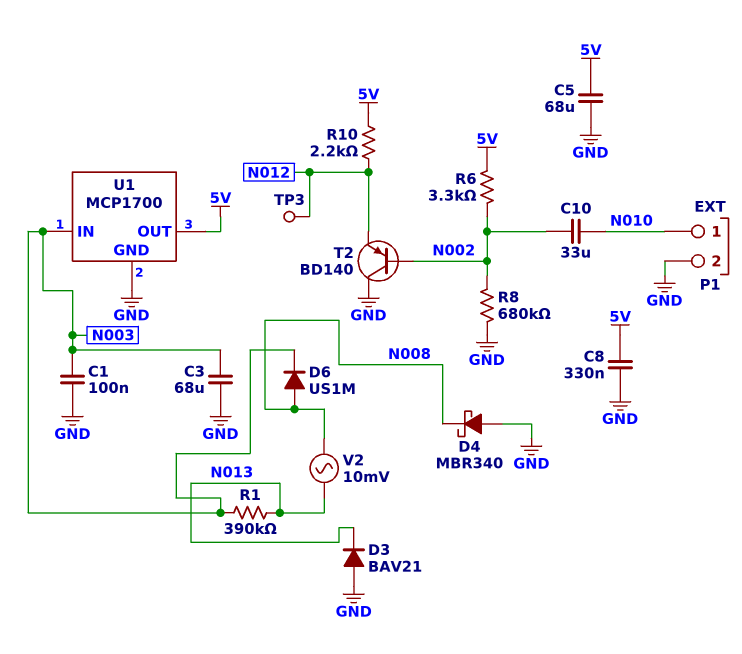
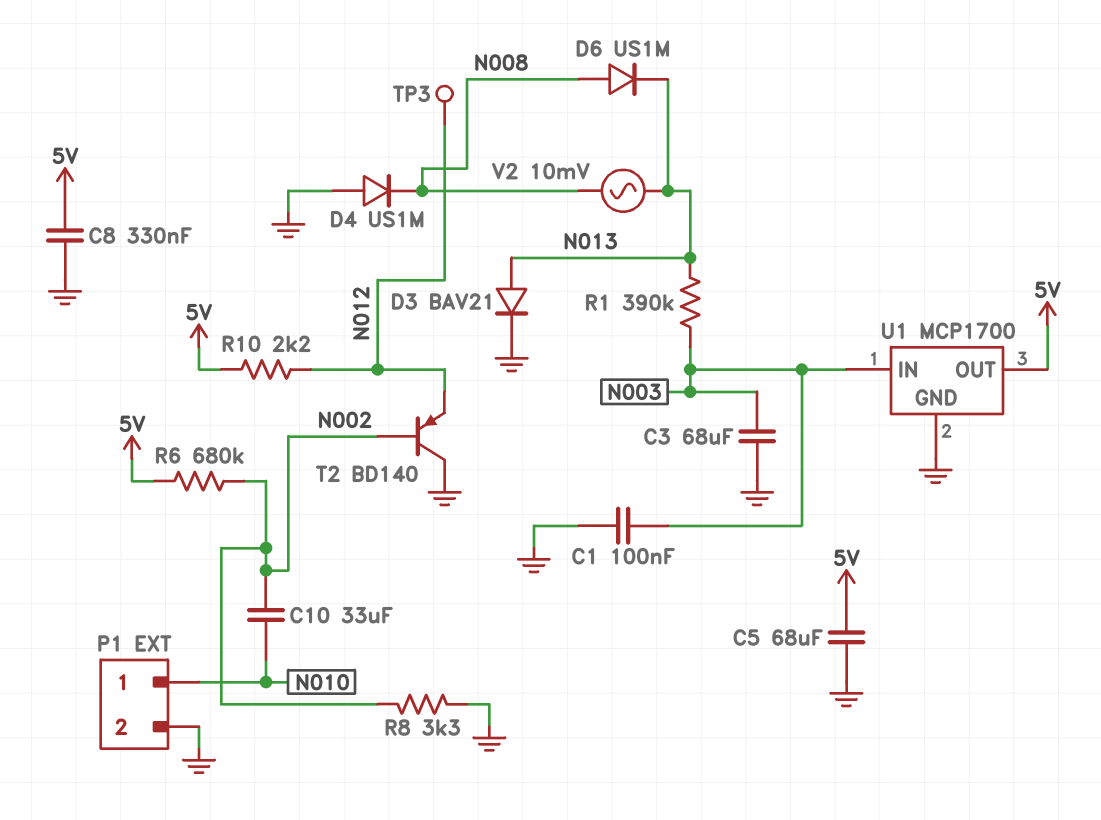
D3: diode BAV21 (A GND, K N013) -> diode BAV21 (A N013, K GND)
D4: schottky MBR340 (A GND, K N008) -> diode US1M (A GND, K N008)
D6: diode US1M (A N008, K N003) -> diode US1M (A N008, K N013)
R6: 3.3k (5V, N002) -> 680k (5V, N002)
R8: 680k (GND, N002) -> 3.3k (GND, N002)

